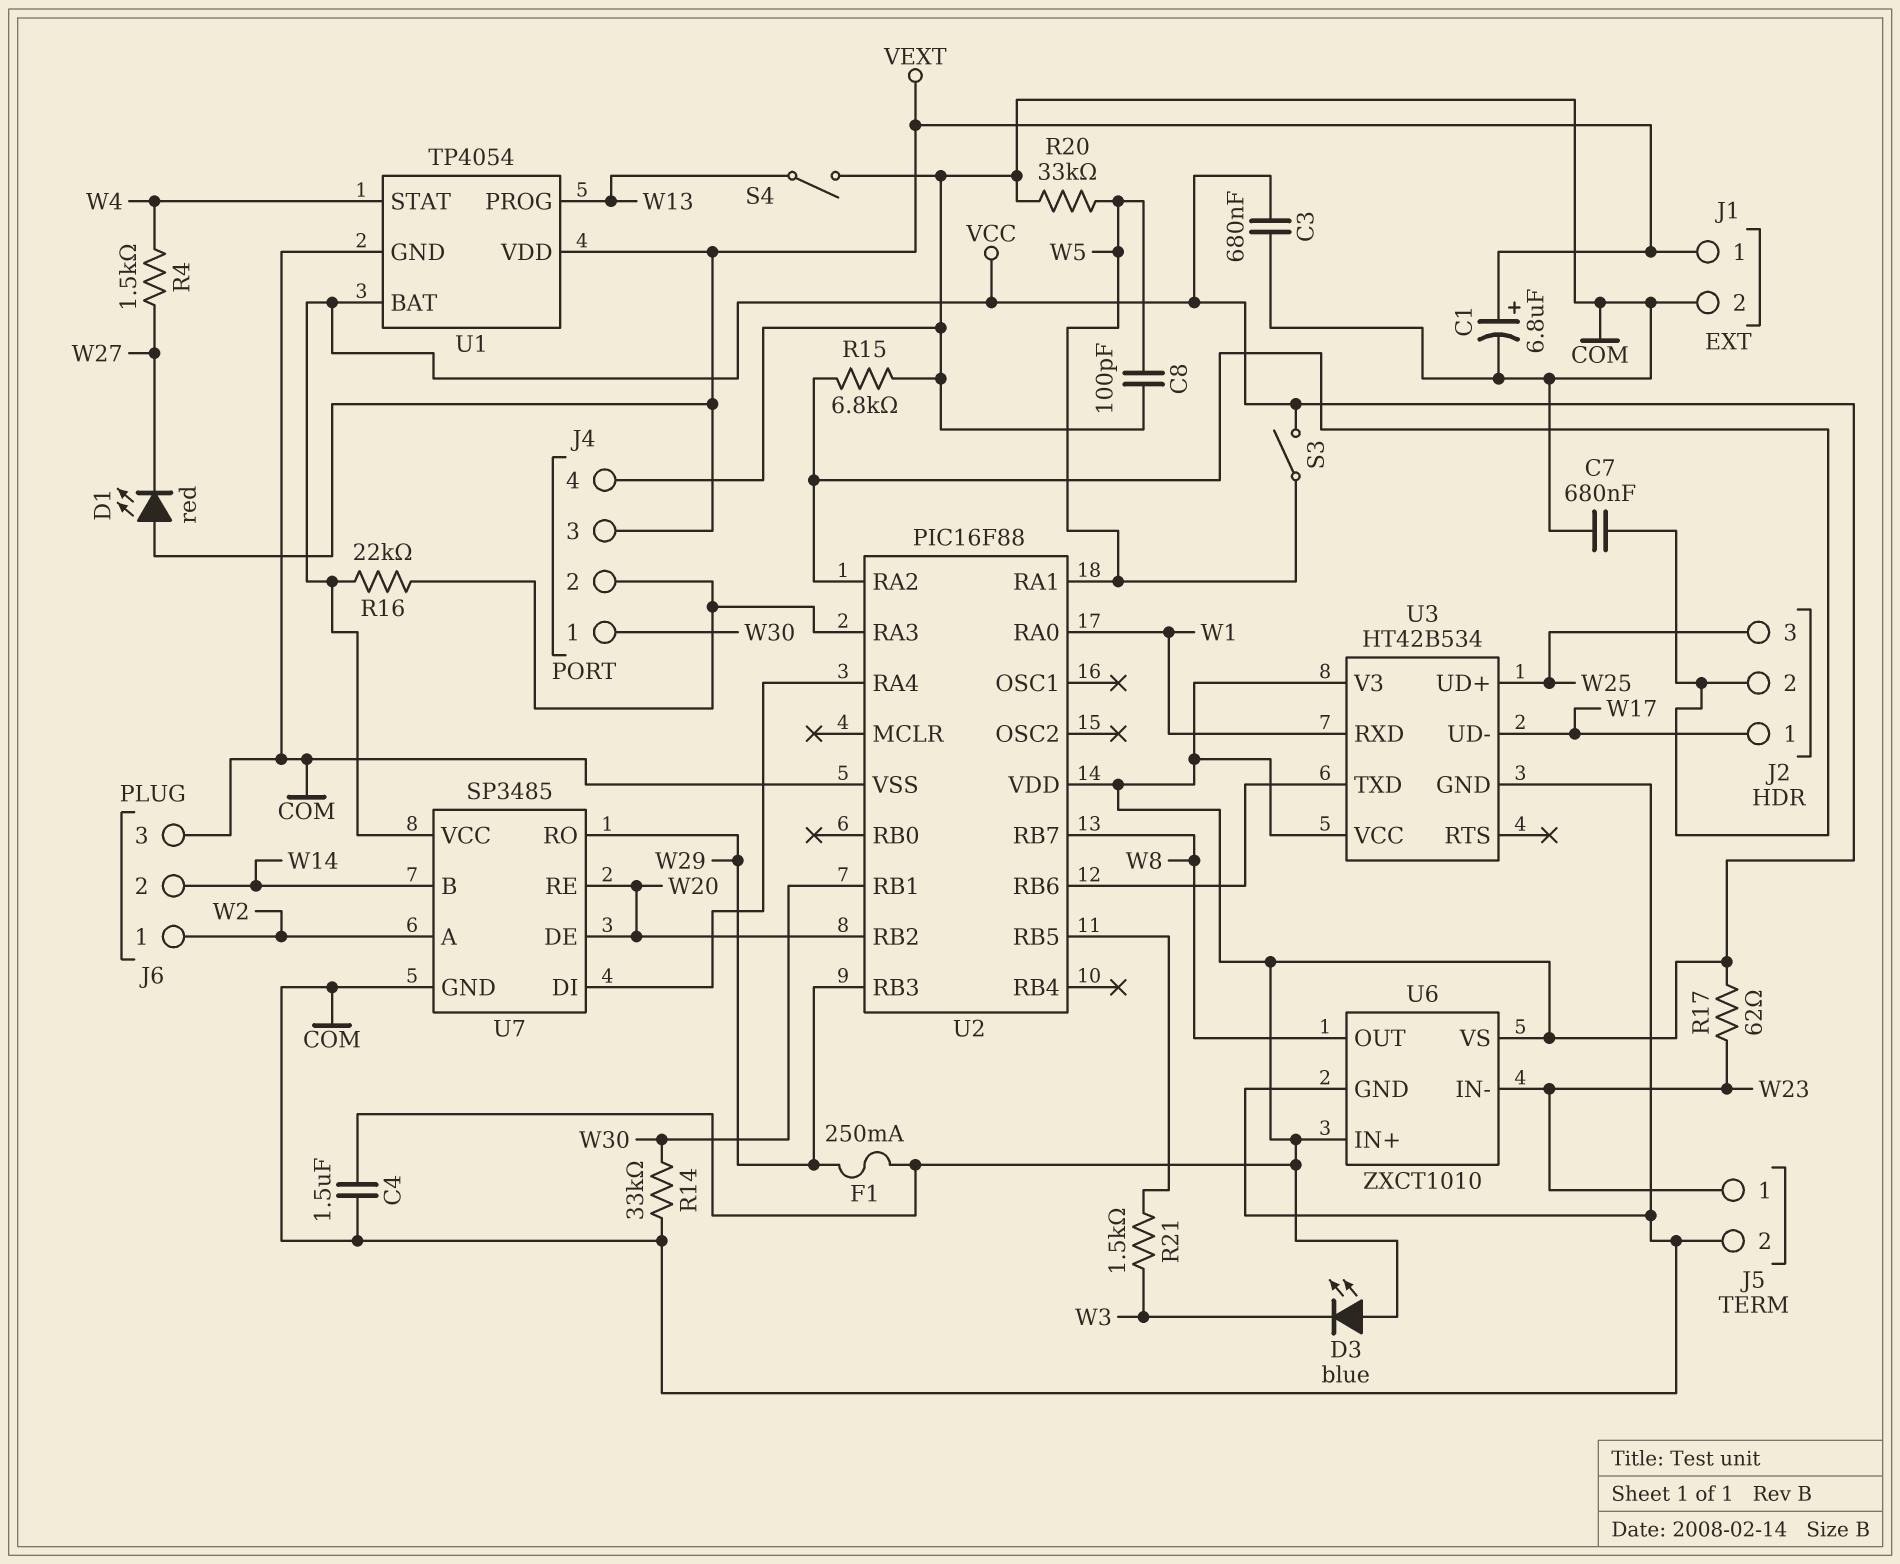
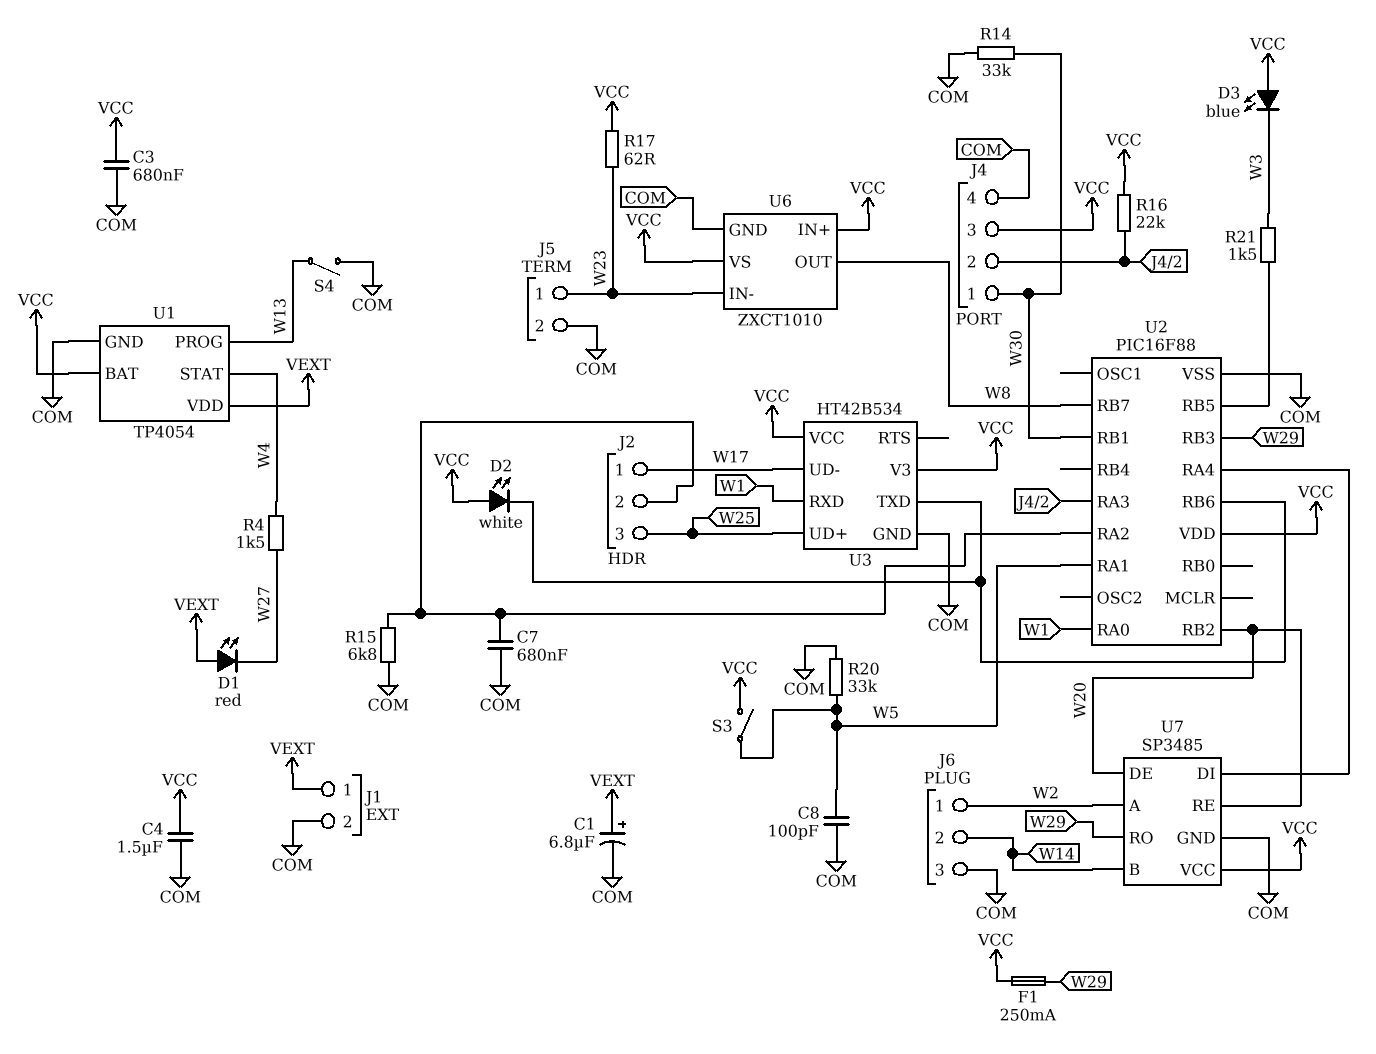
D2: none -> LED white (A VCC, K U2/RB6)
J4 pin 3: VEXT -> VCC

